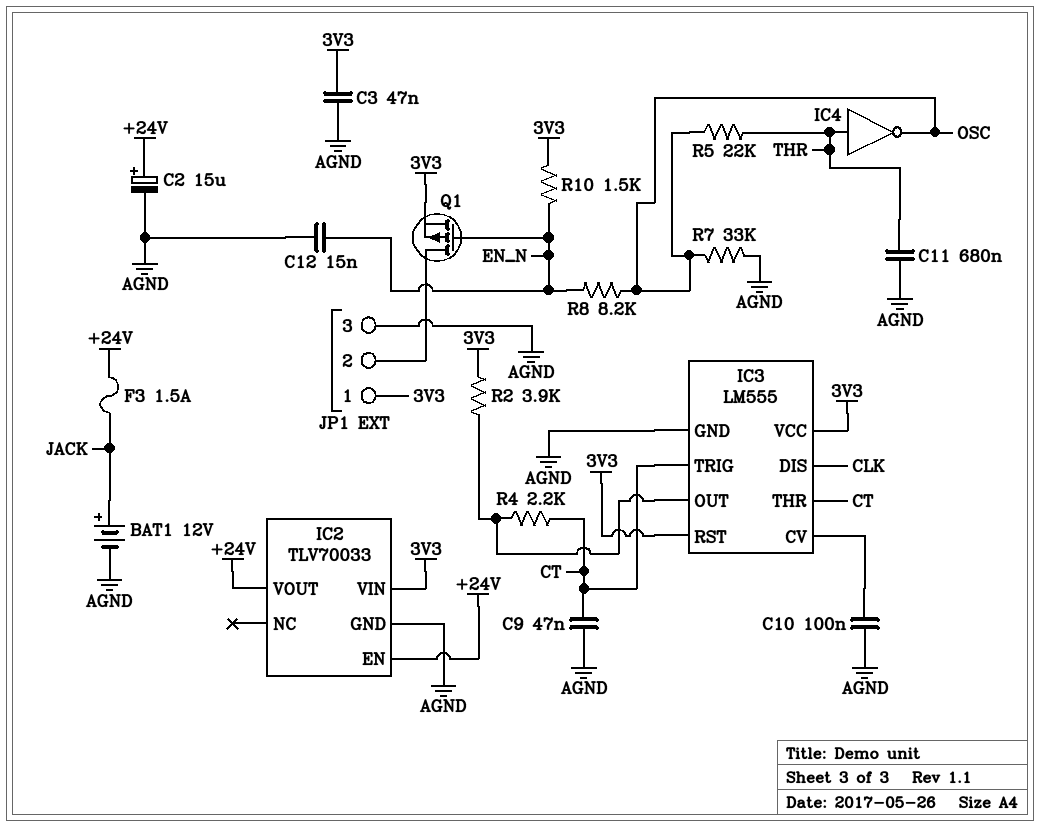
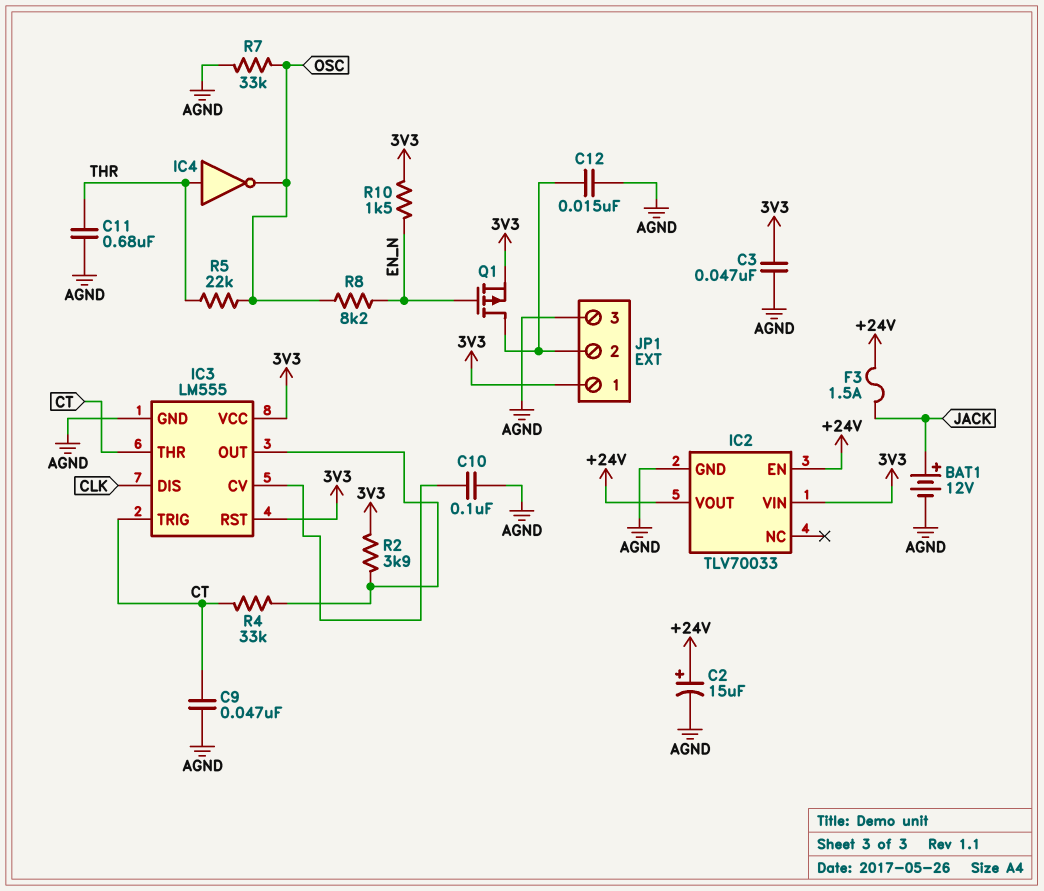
C12: 15nF (AGND, EN_N) -> 15nF (AGND, JP1/2)
R4: 2.2k (CT, IC3/OUT) -> 33k (CT, IC3/OUT)

